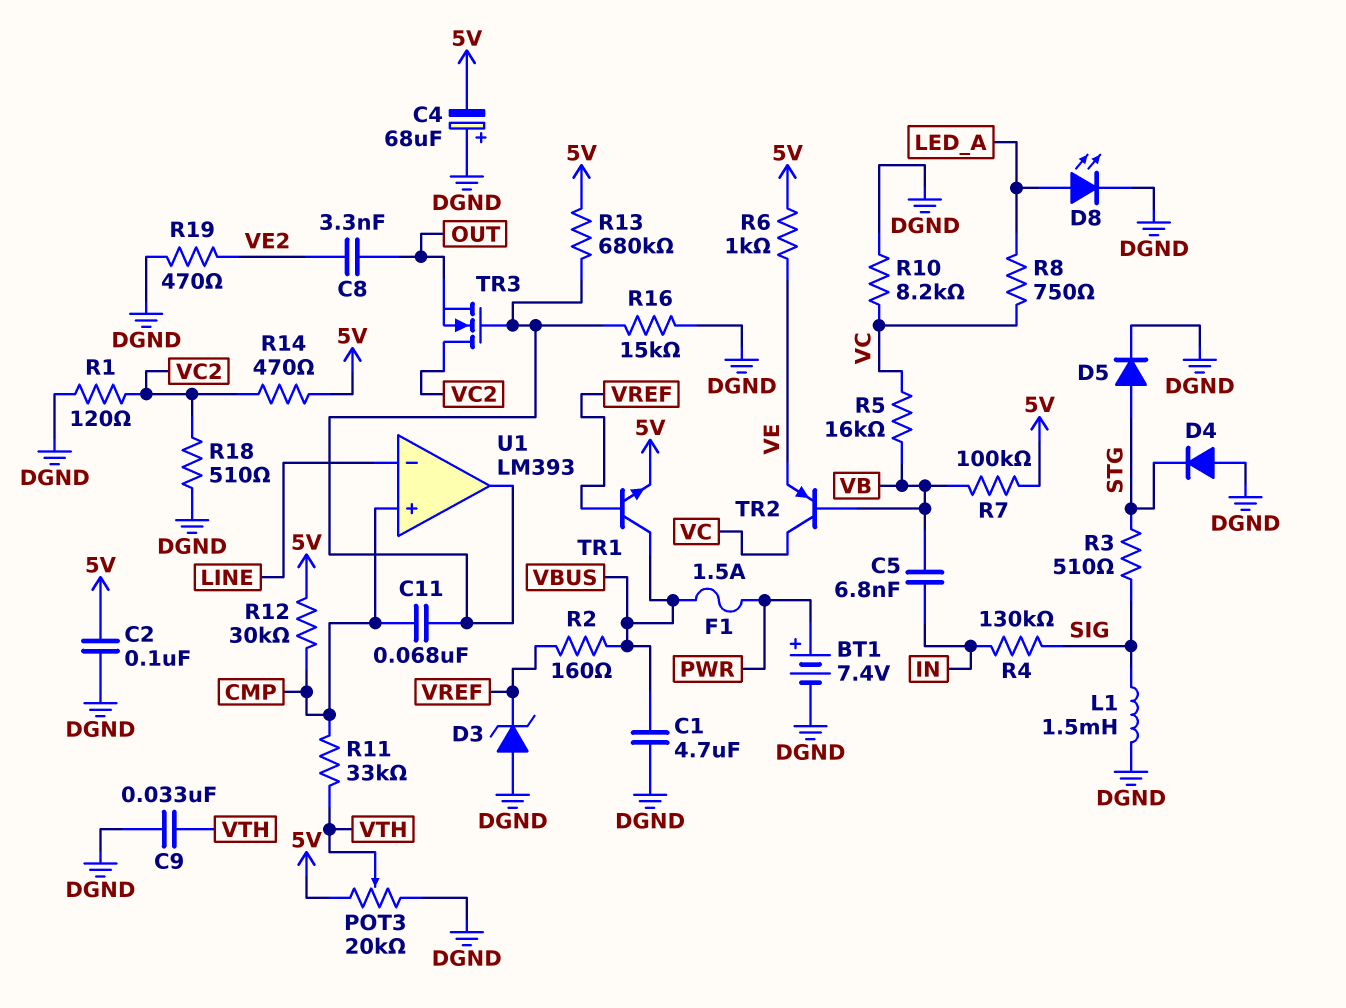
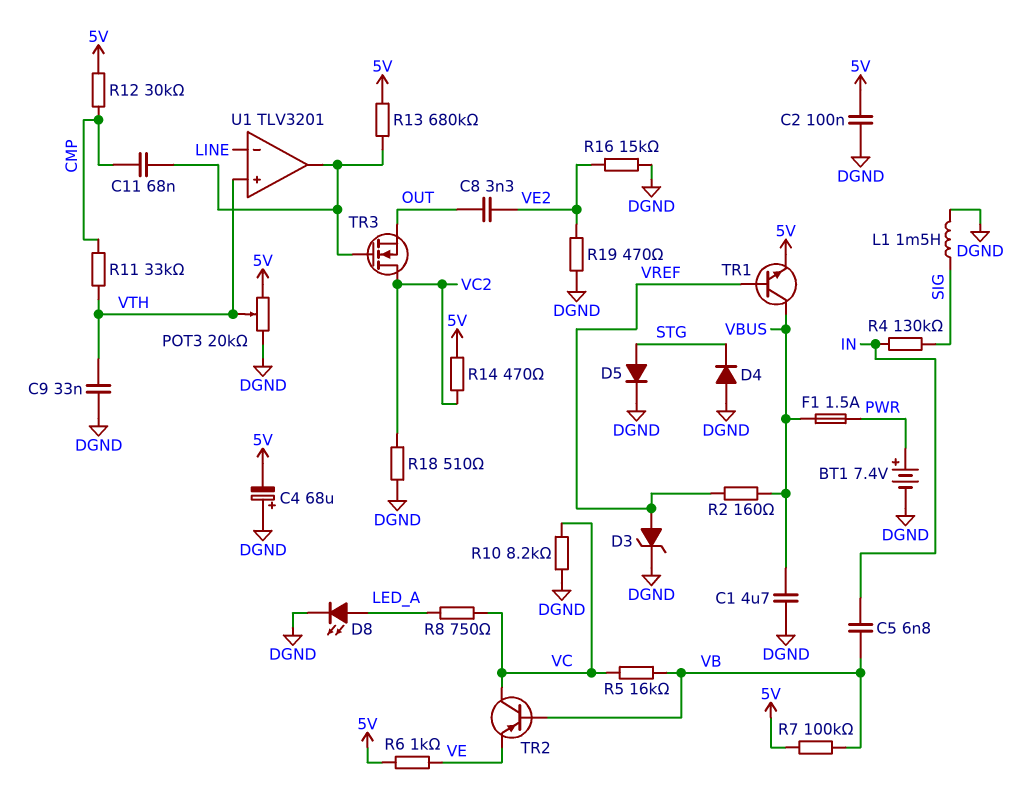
D3: zener (A DGND, K VREF) -> zener (A VREF, K DGND)
R1: 120 (DGND, VC2) -> none
R3: 510 (SIG, STG) -> none
R16: 15k (DGND, U1/out) -> 15k (DGND, VE2)
U1: LM393 -> TLV3201
U1 pin in+: CMP -> VTH

